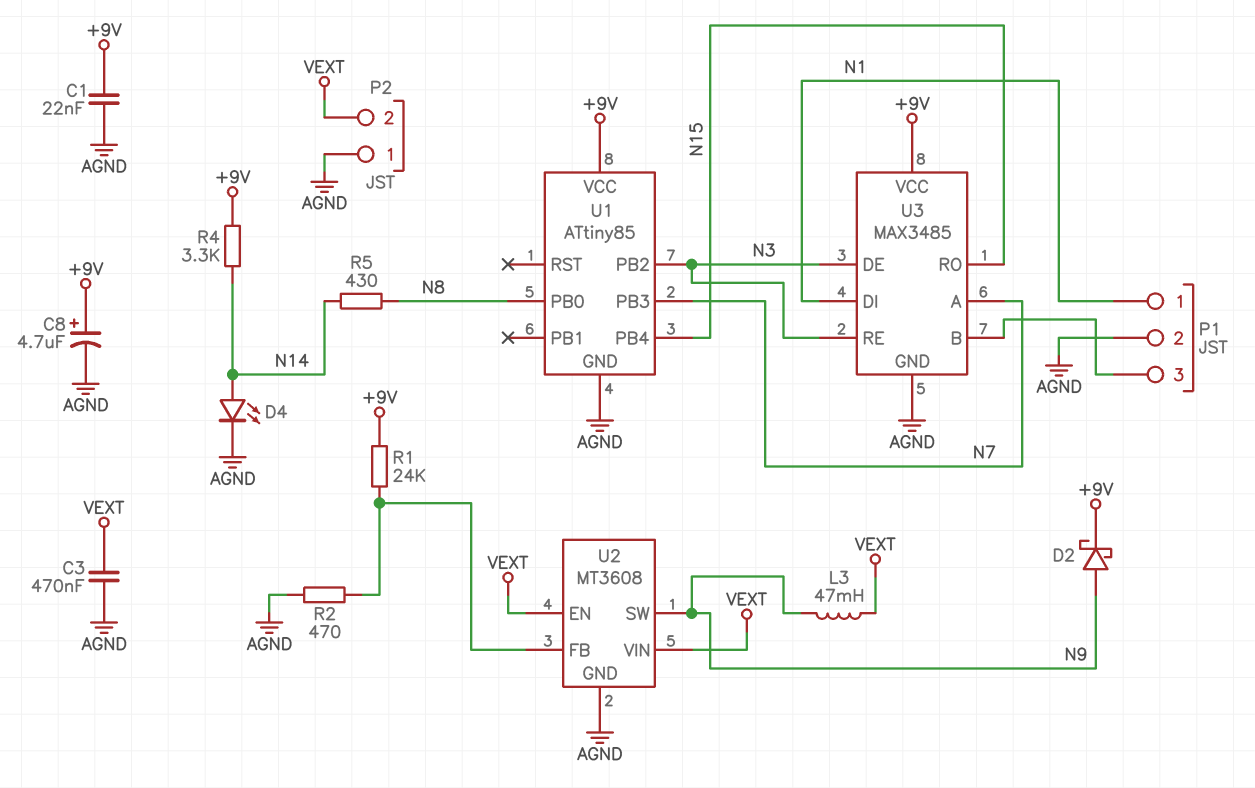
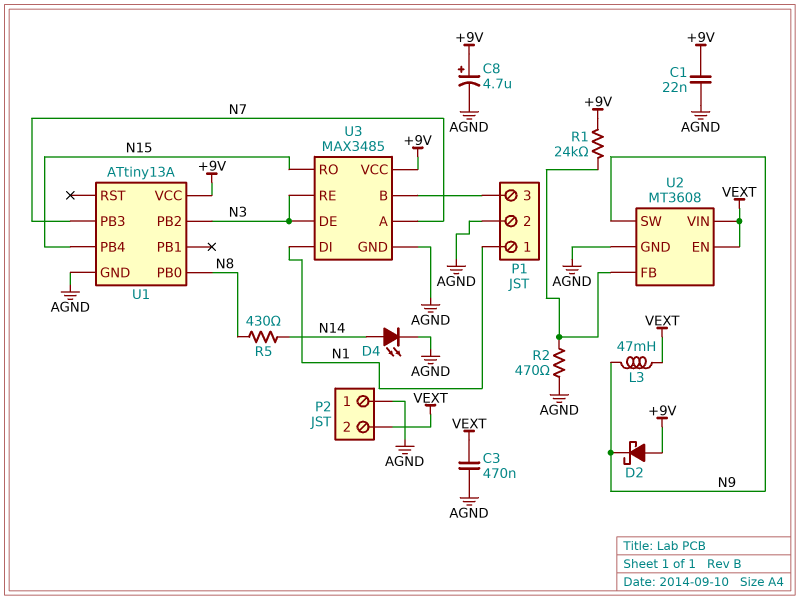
D2: schottky (A N9, K +9V) -> schottky (A +9V, K N9)
R4: 3.3k (+9V, N14) -> none
U1: ATtiny85 -> ATtiny13A

